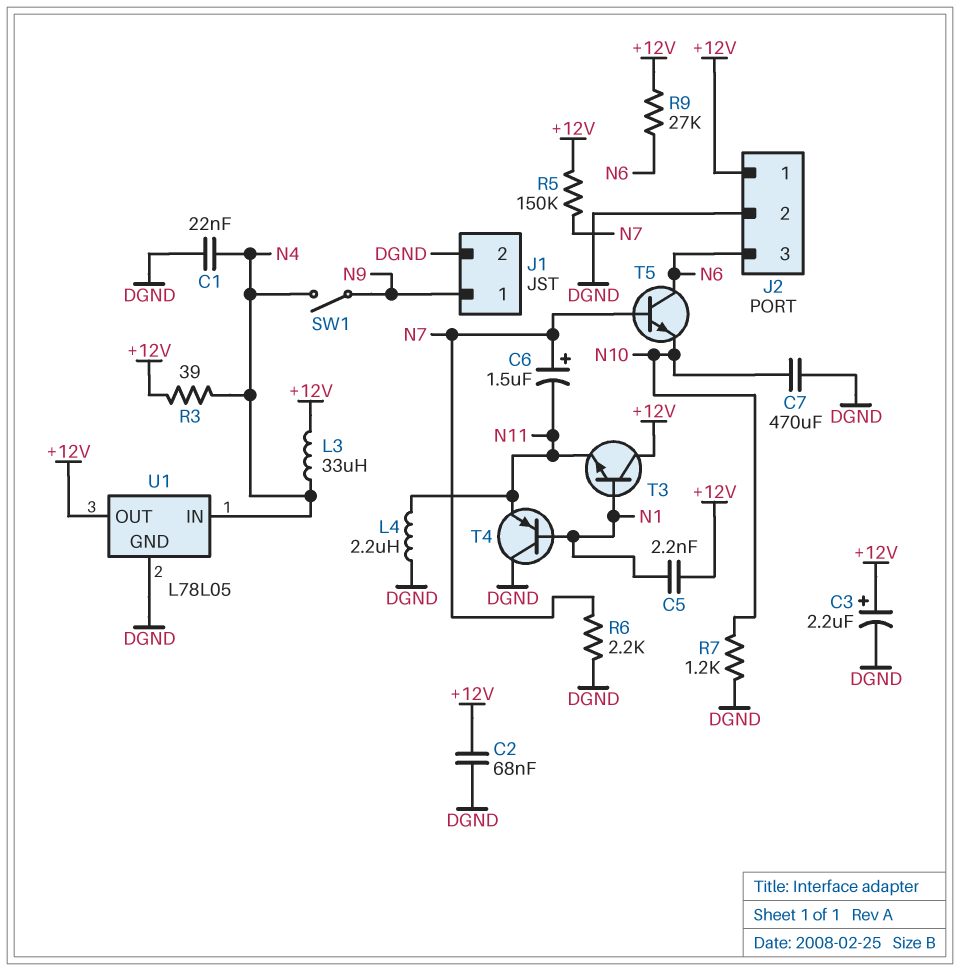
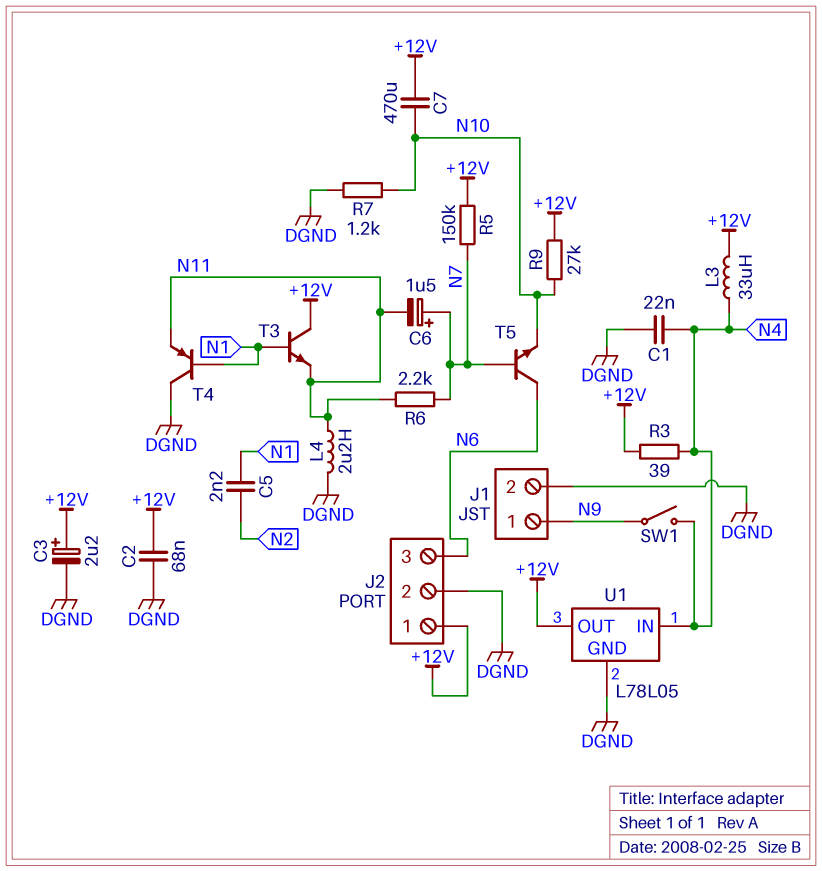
C5: 2.2nF (+12V, N1) -> 2.2nF (N1, N2)
C7: 470uF (DGND, N10) -> 470uF (+12V, N10)
R6: 2.2k (DGND, N7) -> 2.2k (N7, N11)
R9: 27k (+12V, N6) -> 27k (+12V, N10)

